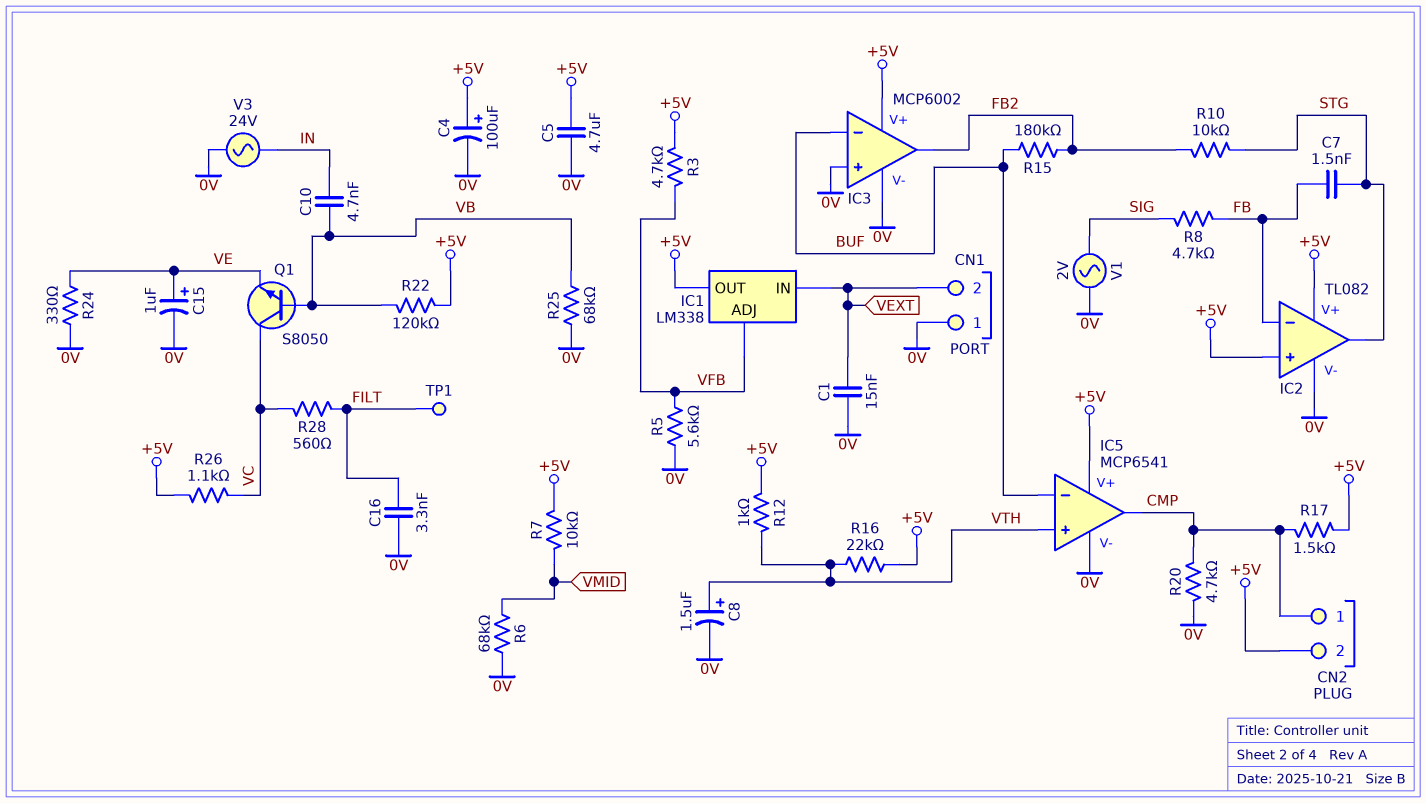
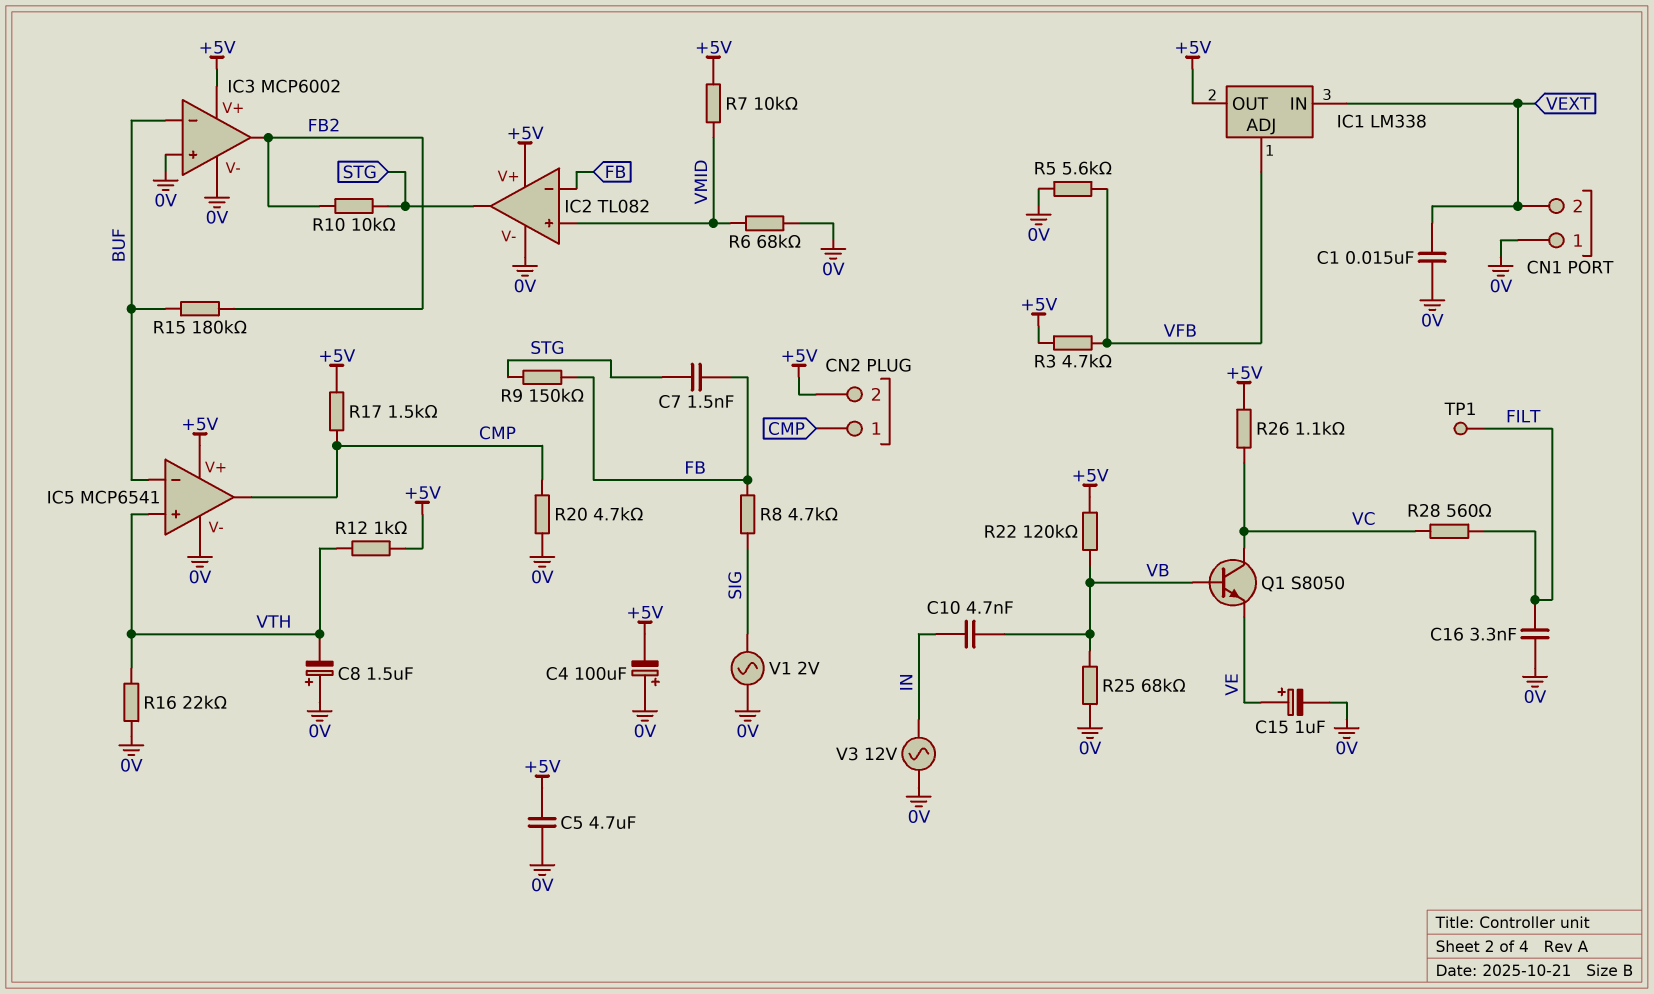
C4: 100uF (plus +5V, minus 0V) -> 100uF (plus 0V, minus +5V)
C8: 1.5uF (plus VTH, minus 0V) -> 1.5uF (plus 0V, minus VTH)
IC2 pin in+: +5V -> VMID
R9: none -> 150k (FB, STG)
R16: 22k (+5V, VTH) -> 22k (0V, VTH)
R24: 330 (0V, VE) -> none
V3: AC 24V (0V, IN) -> AC 12V (0V, IN)

